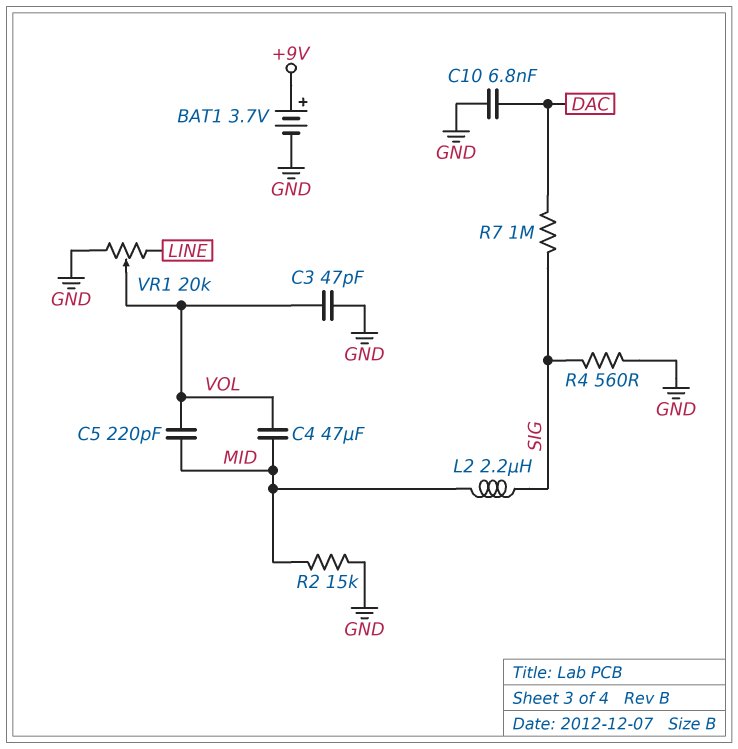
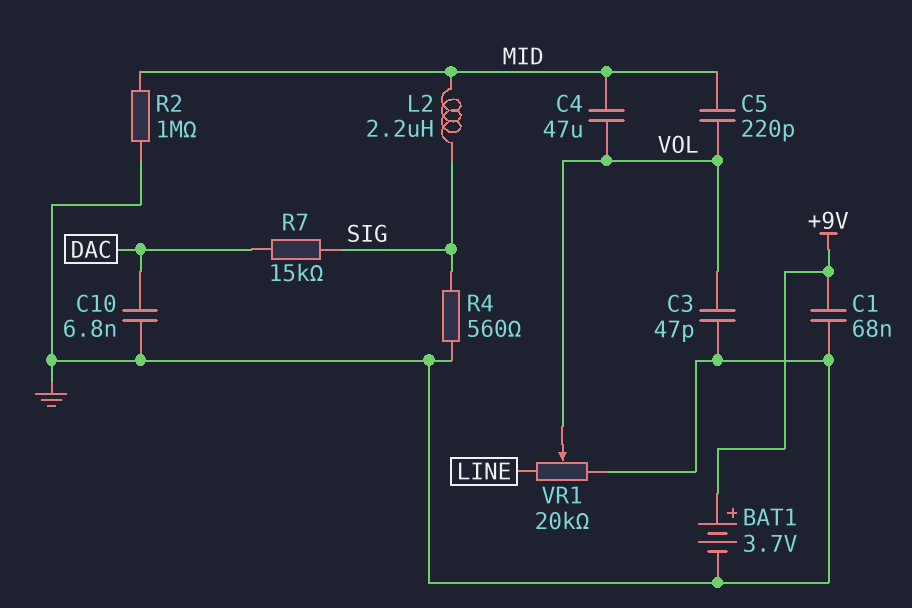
C1: none -> 68nF (+9V, GND)
R2: 15k (GND, MID) -> 1M (GND, MID)
R7: 1M (DAC, SIG) -> 15k (DAC, SIG)

